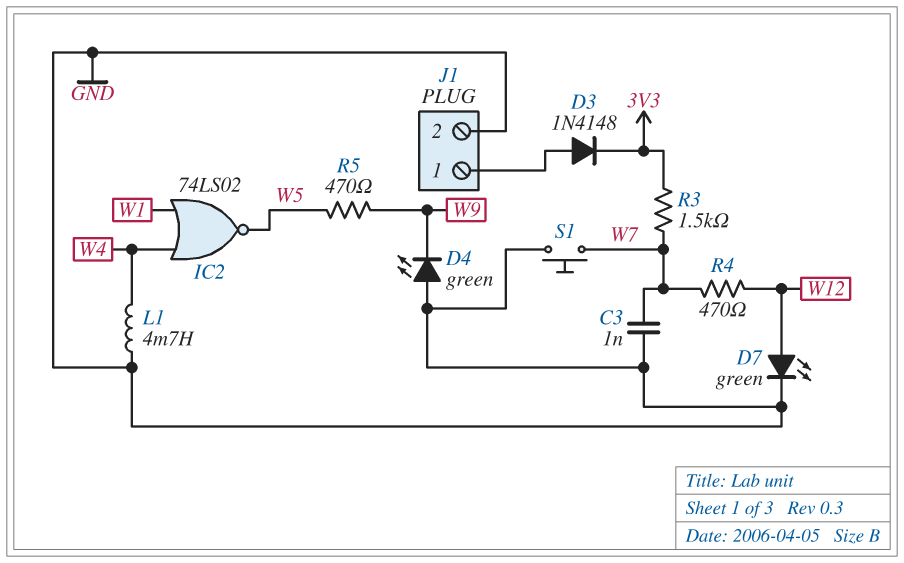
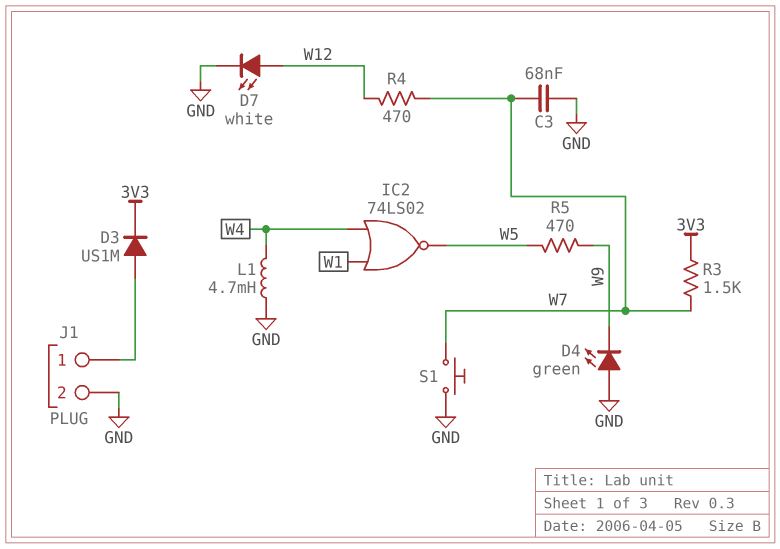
C3: 1nF (GND, W7) -> 68nF (GND, W7)
D3: diode 1N4148 (A J1/1, K 3V3) -> diode US1M (A J1/1, K 3V3)
D7: LED green (A W12, K GND) -> LED white (A W12, K GND)

